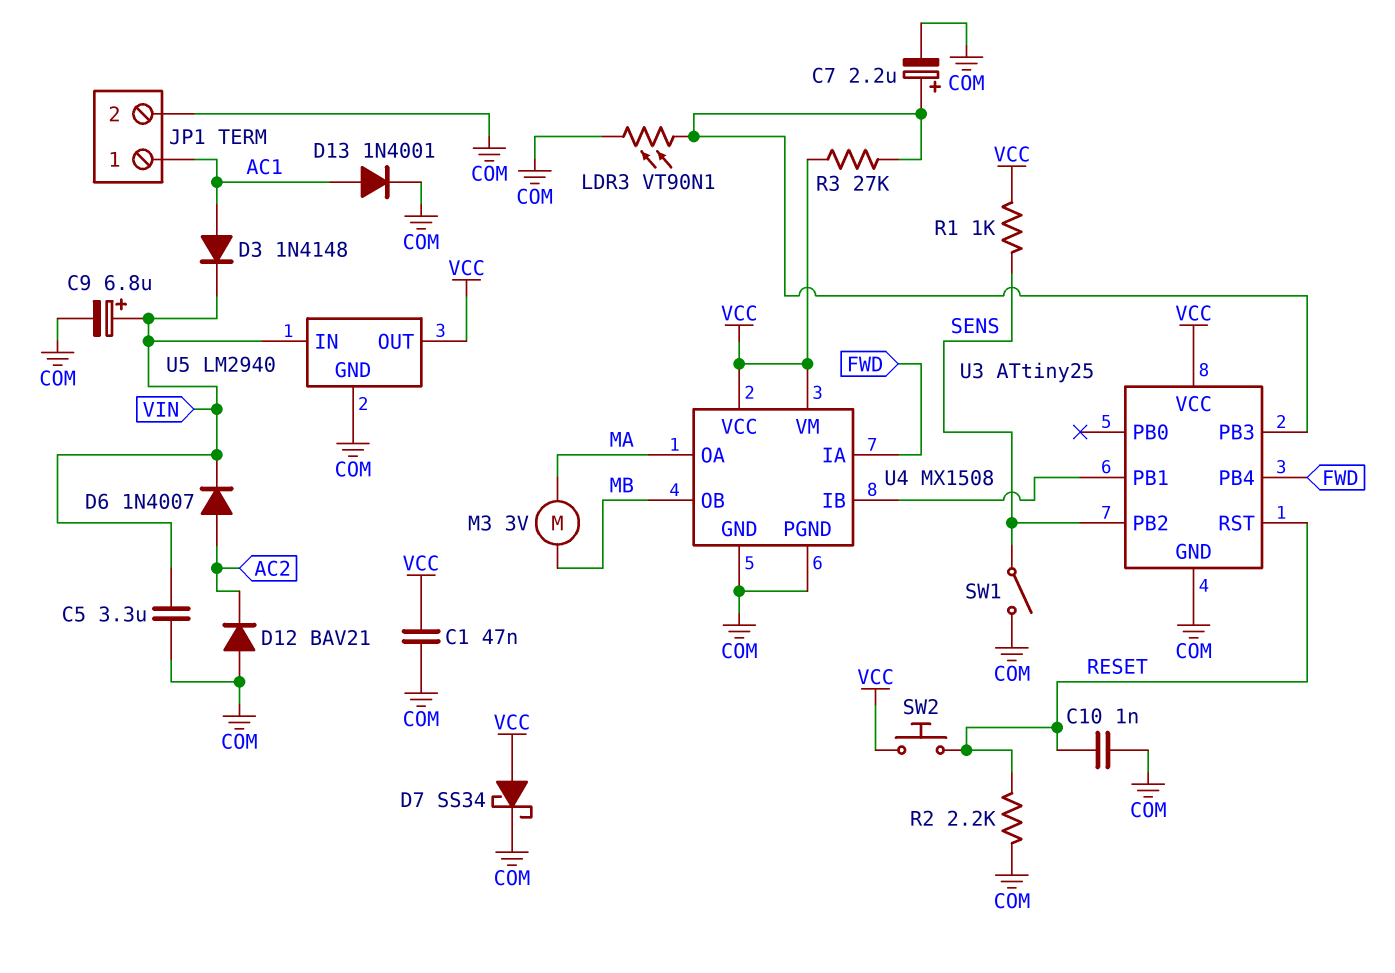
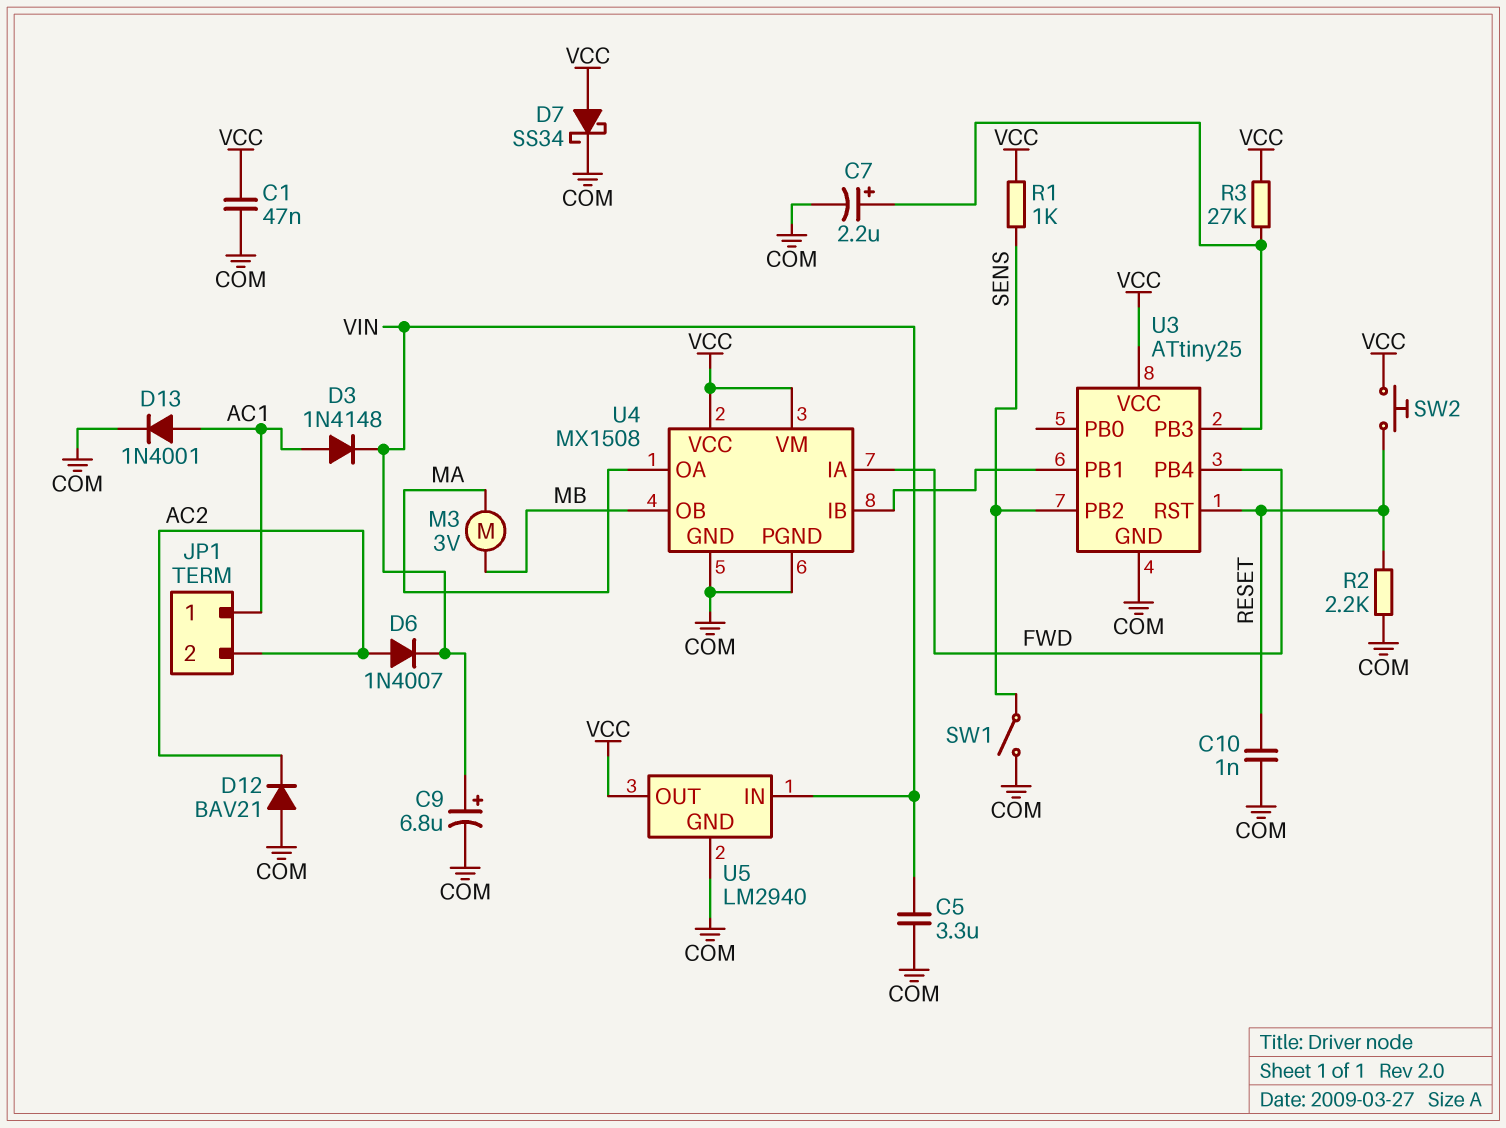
JP1 pin 2: COM -> AC2
LDR3: VT90N1 (COM, U3/PB3) -> none

